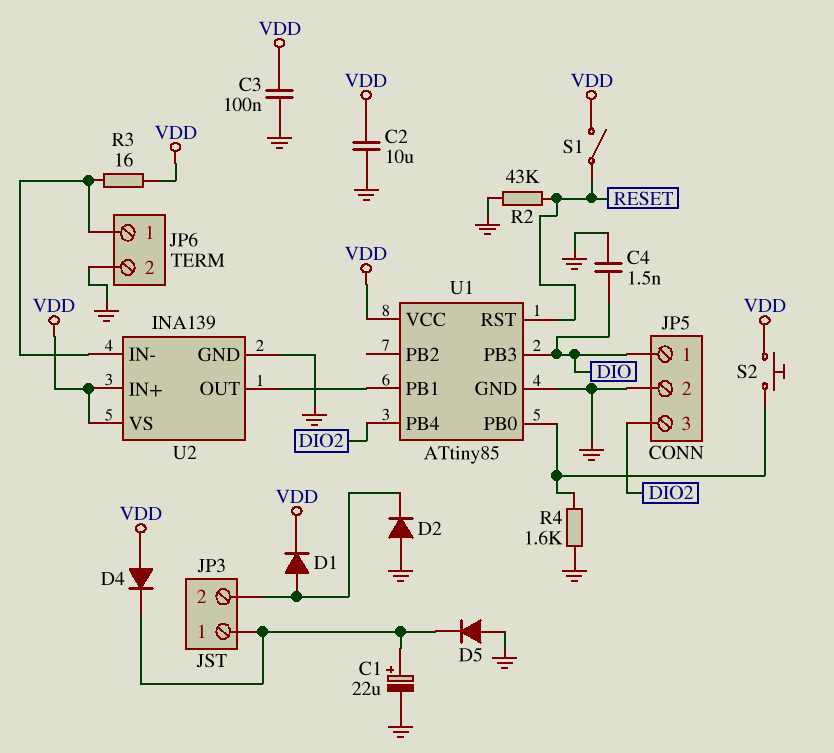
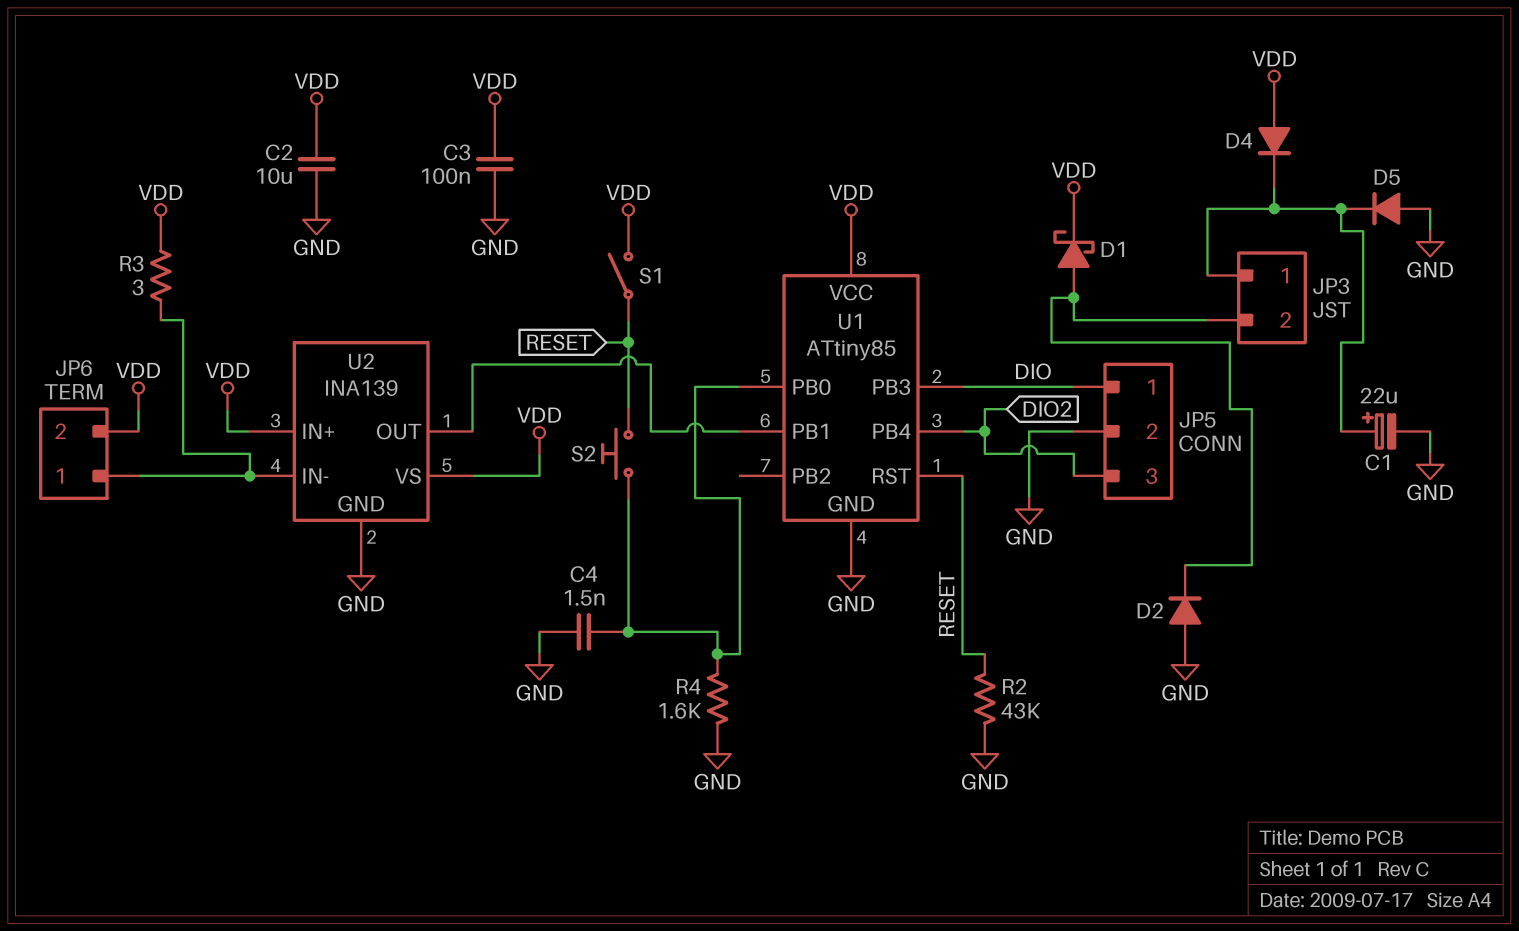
C4: 1.5nF (DIO, GND) -> 1.5nF (GND, U1/PB0)
D1: diode (A JP3/2, K VDD) -> schottky (A JP3/2, K VDD)
JP6 pin 2: GND -> VDD
R3: 16 (JP6/1, VDD) -> 3 (JP6/1, VDD)
S2: button (U1/PB0, VDD) -> button (RESET, U1/PB0)

